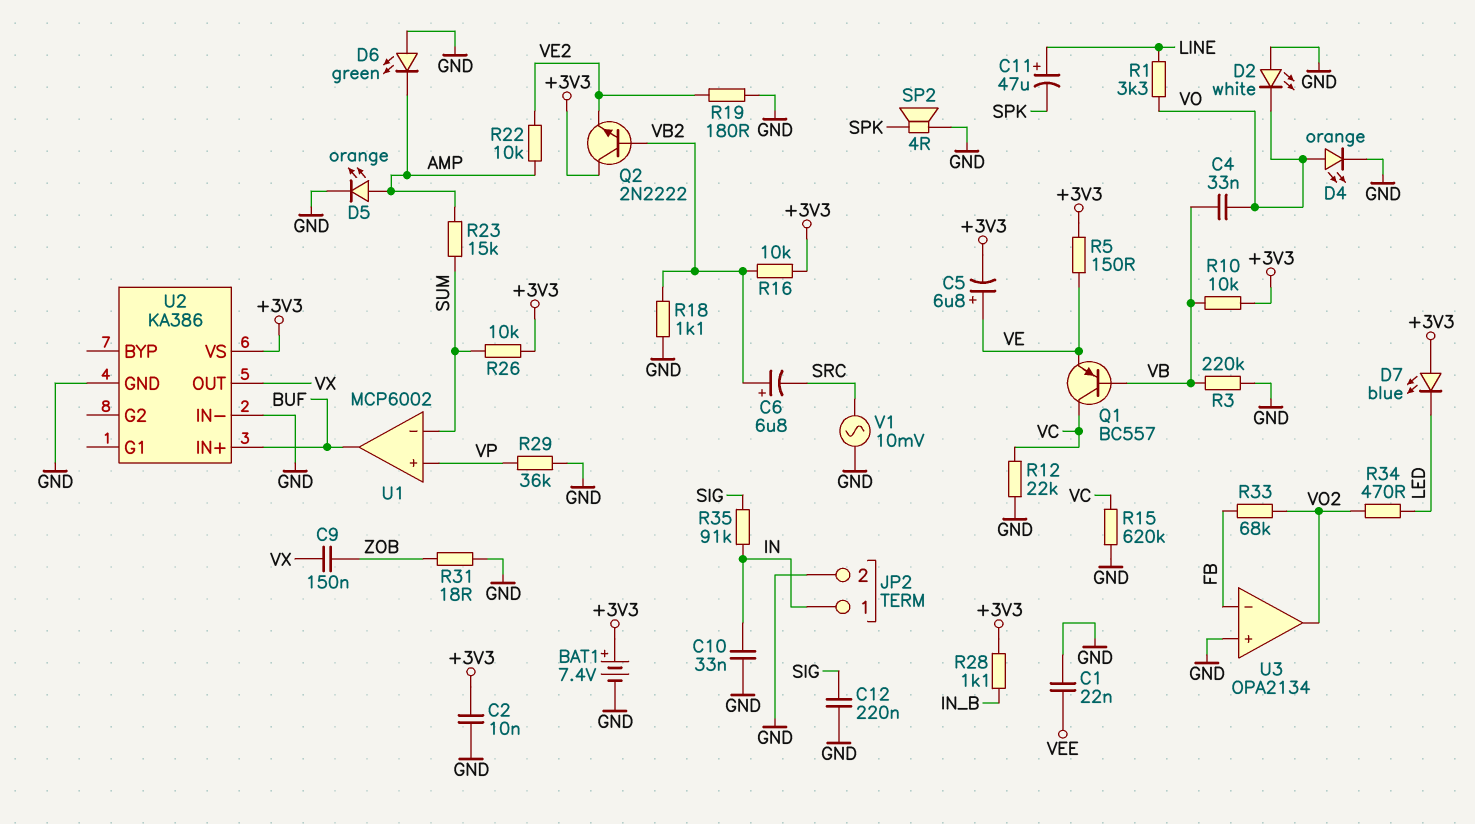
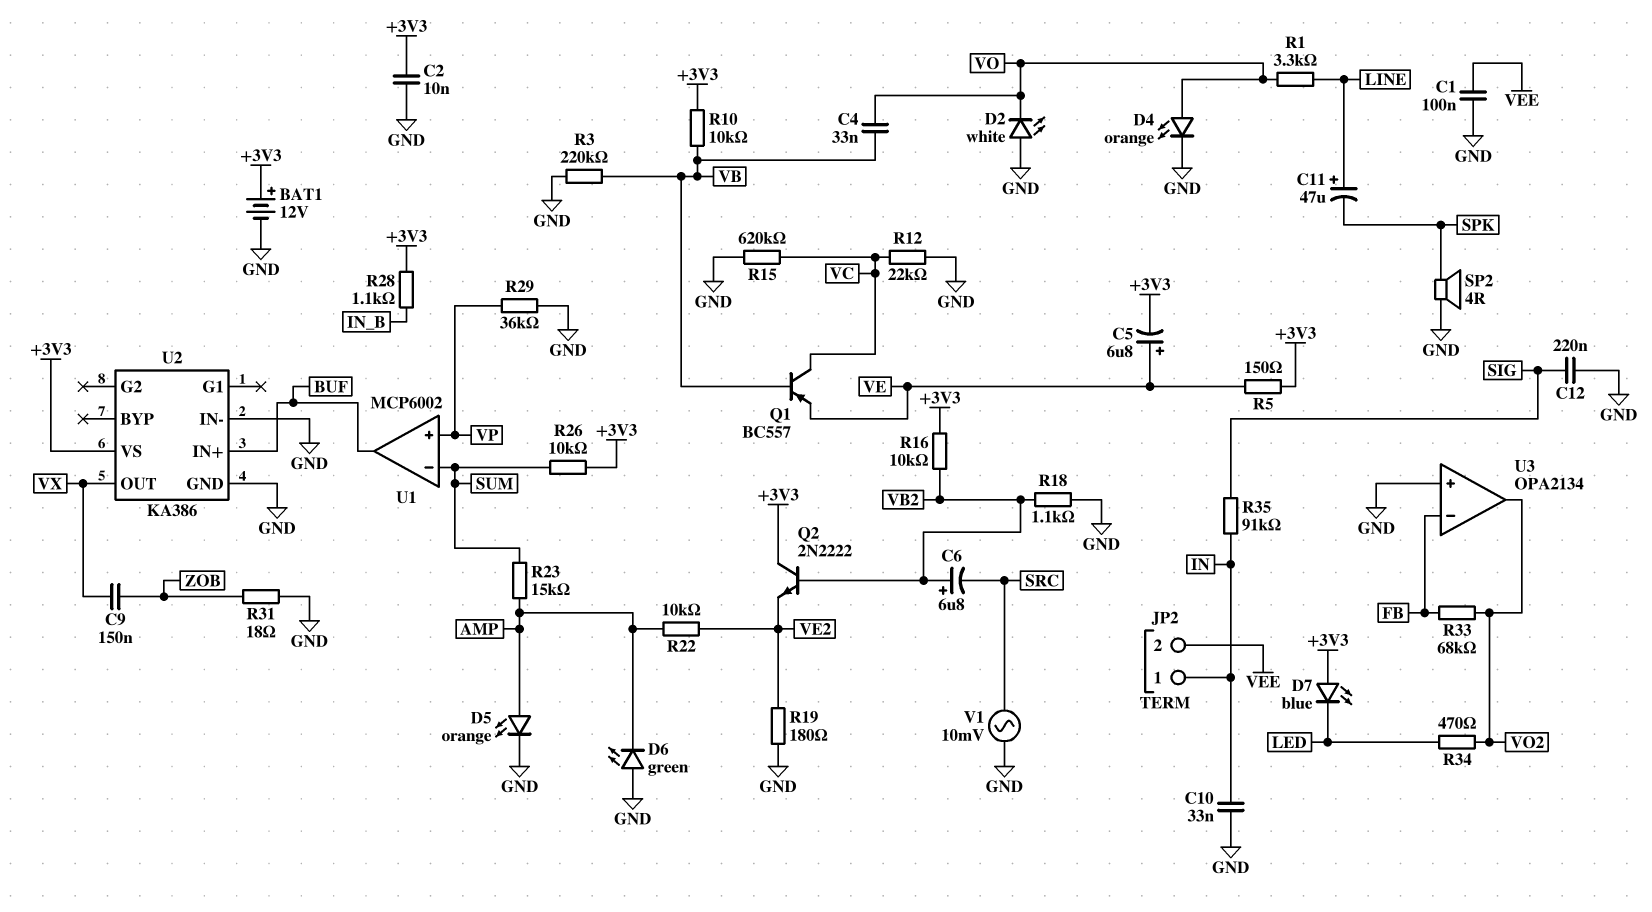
BAT1: 7.4V (plus +3V3, minus GND) -> 12V (plus +3V3, minus GND)
C1: 22nF (GND, VEE) -> 100nF (GND, VEE)
JP2 pin 2: GND -> VEE

